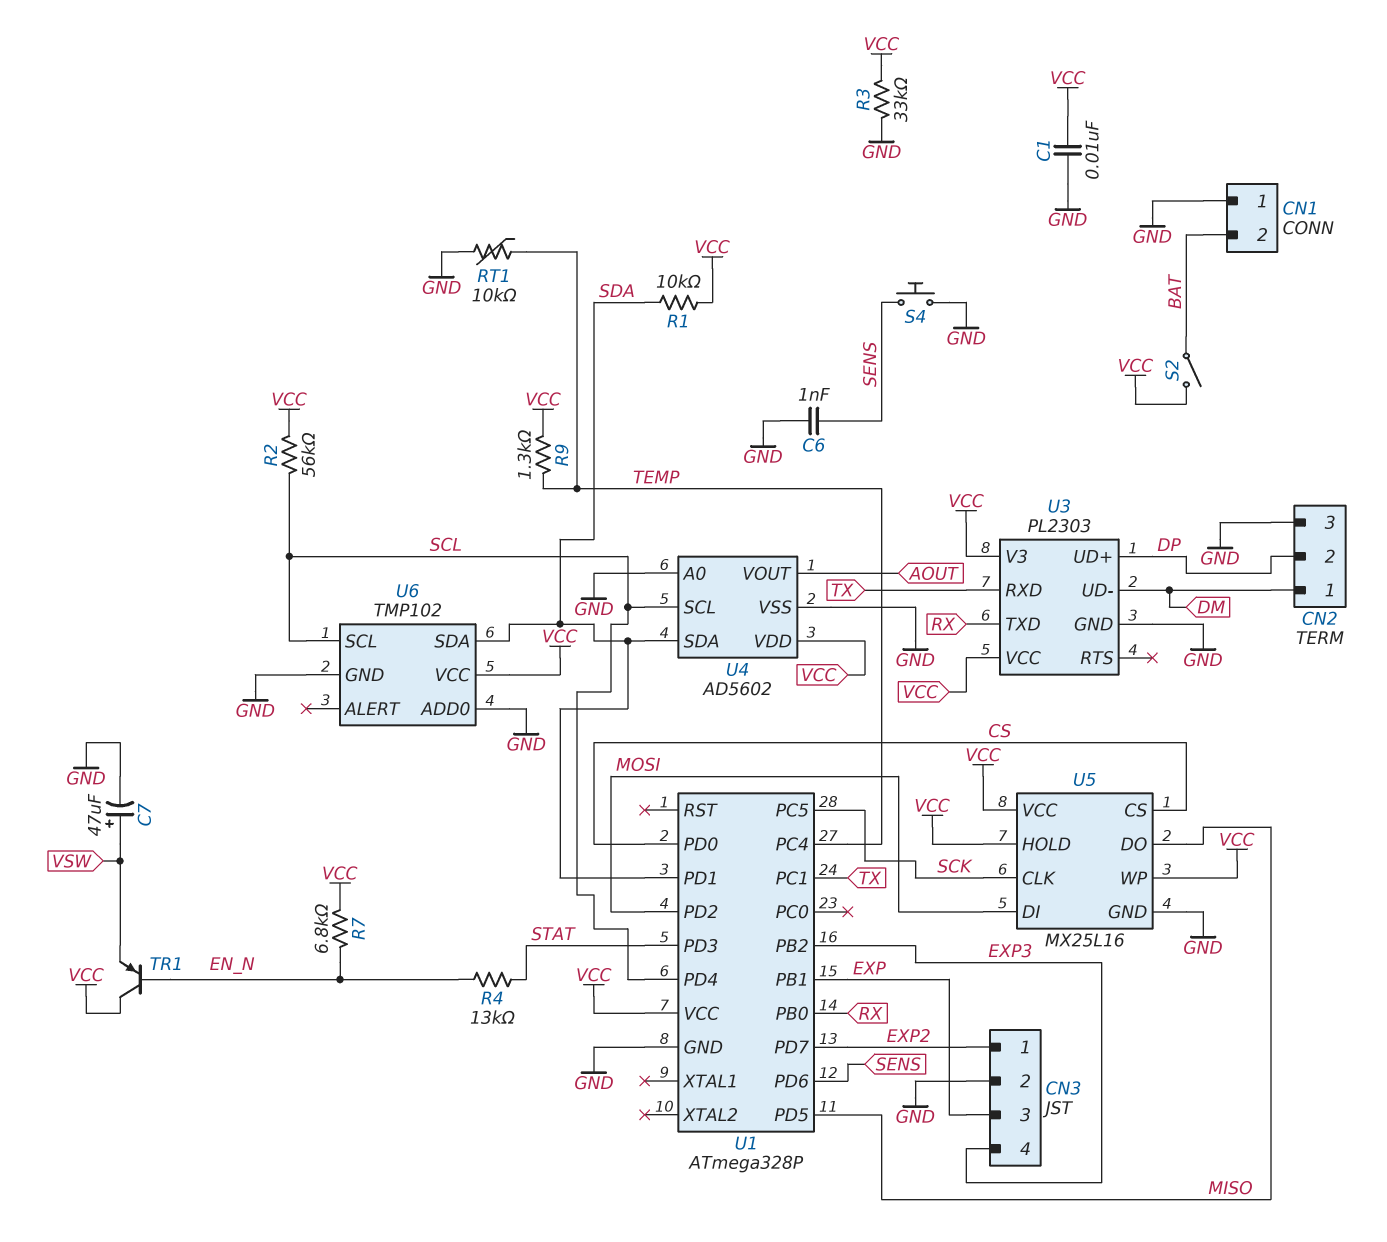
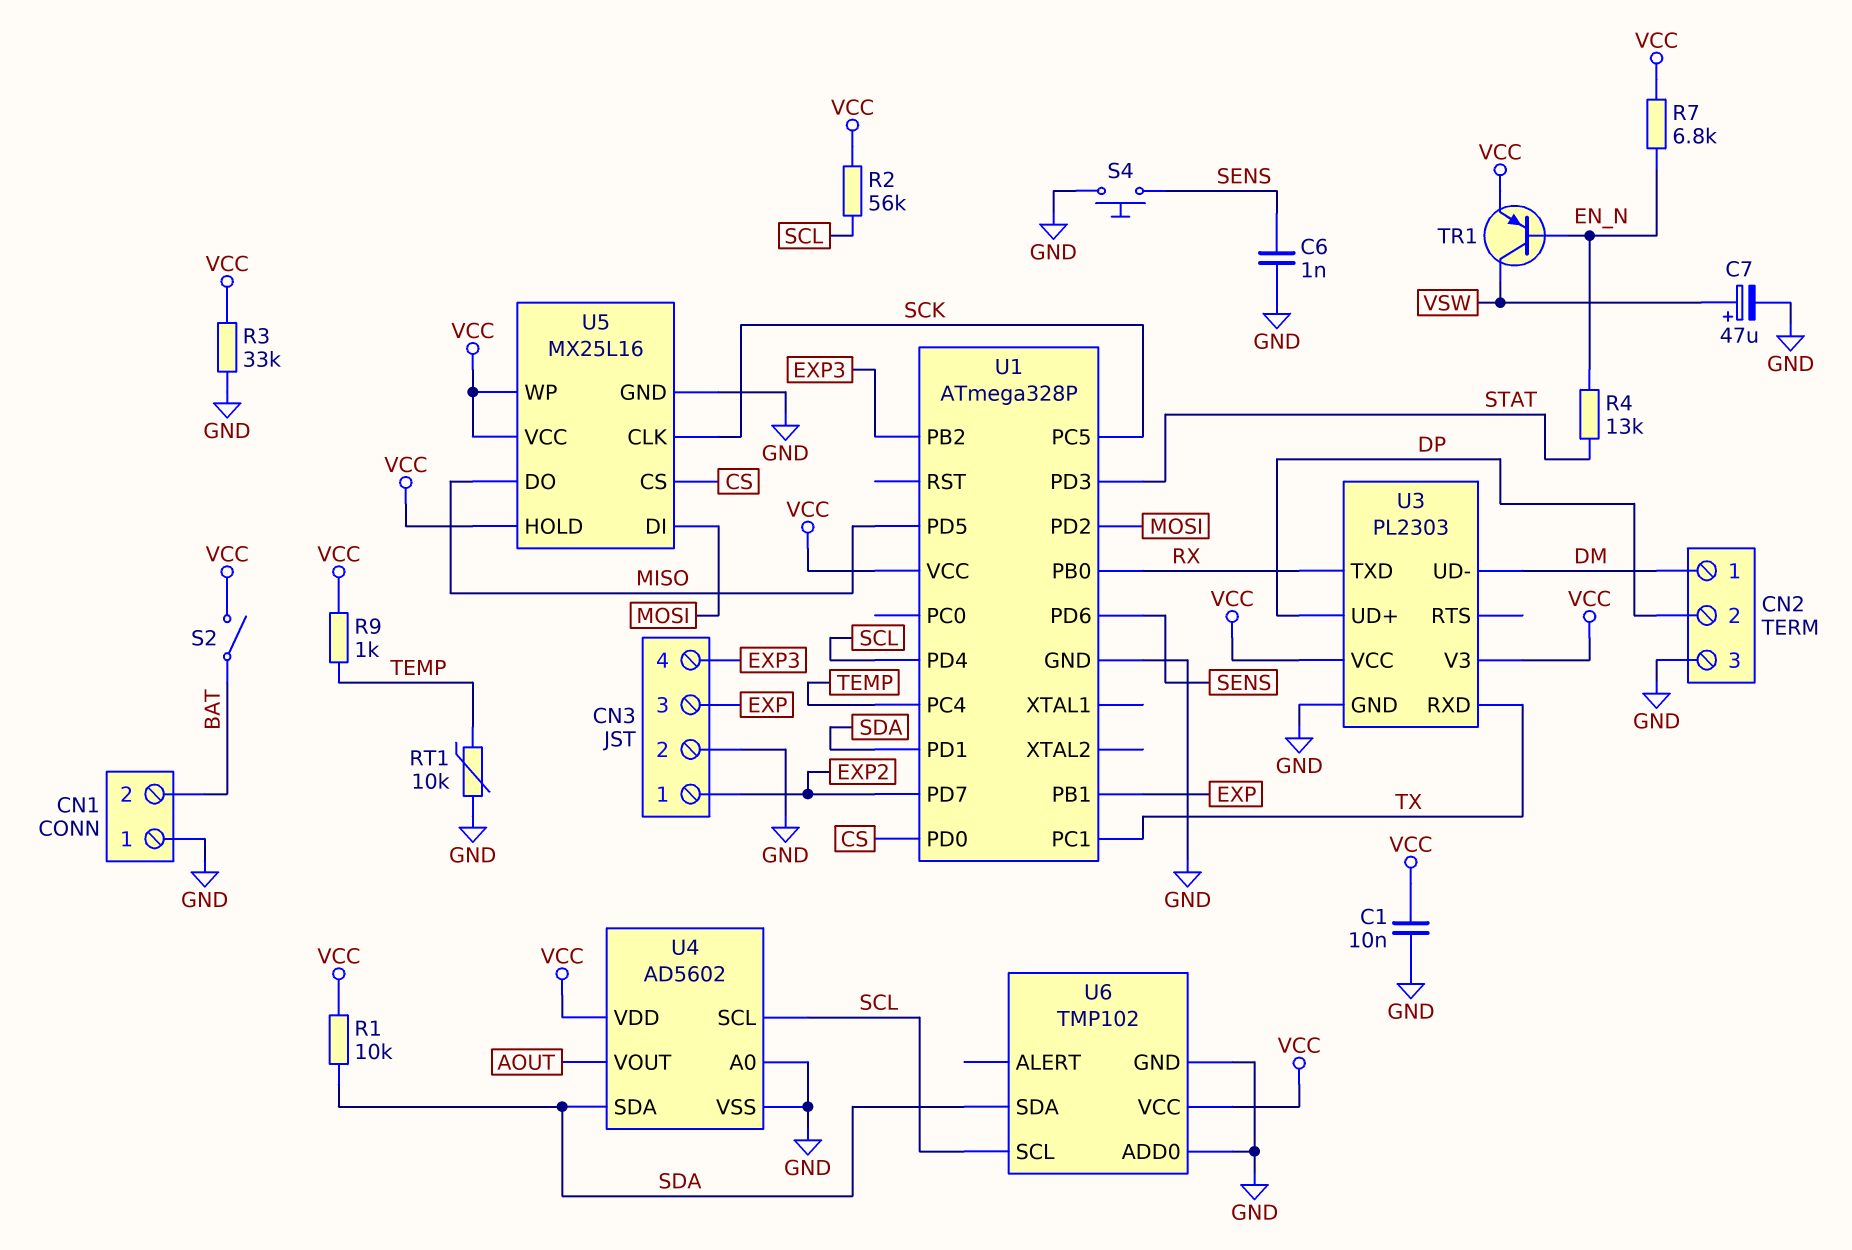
R9: 1.3k (TEMP, VCC) -> 1k (TEMP, VCC)
TR1: PNP (B EN_N, C VCC, E VSW) -> PNP (B EN_N, C VSW, E VCC)

